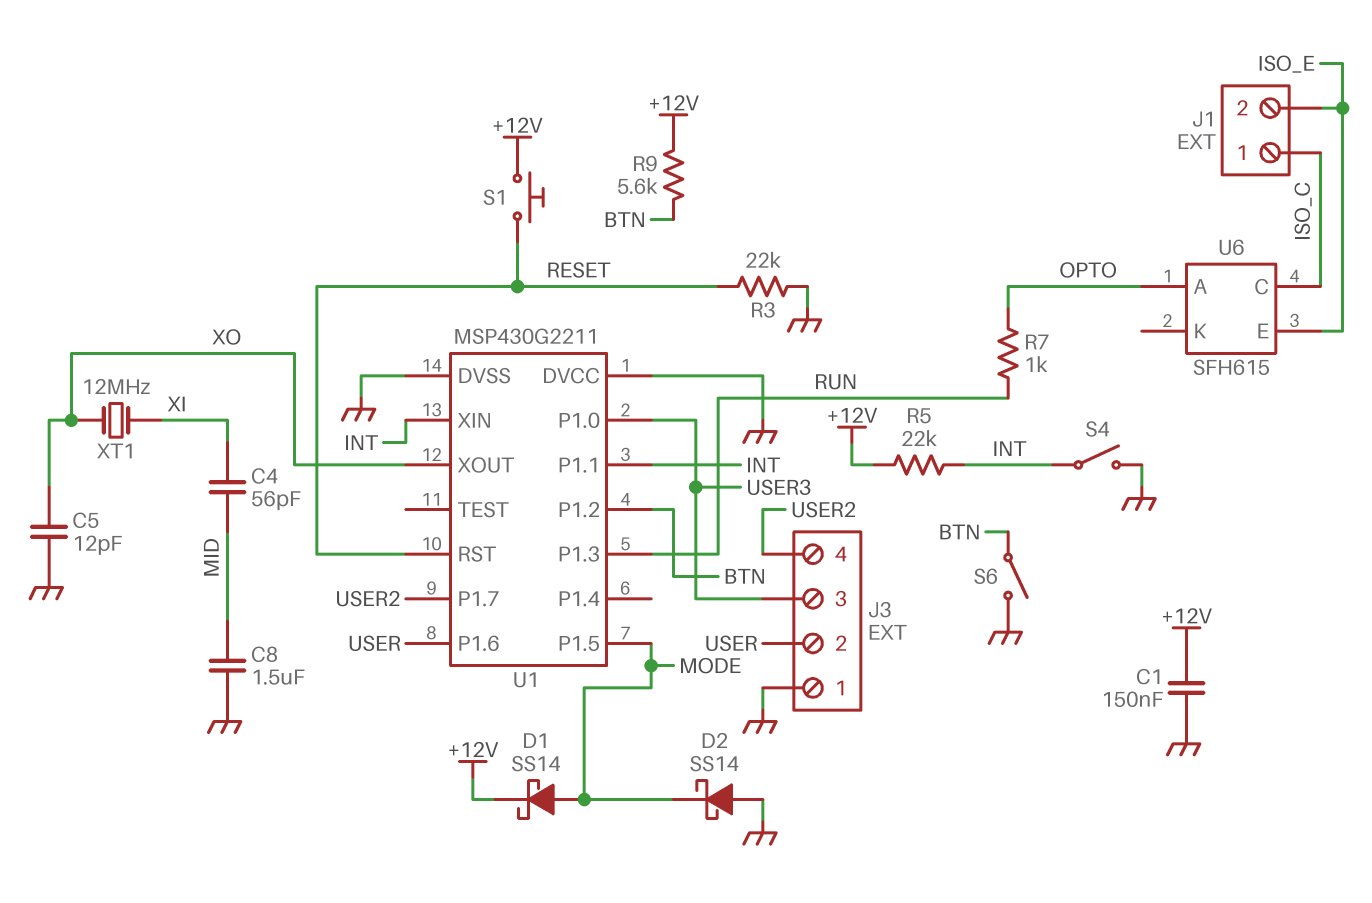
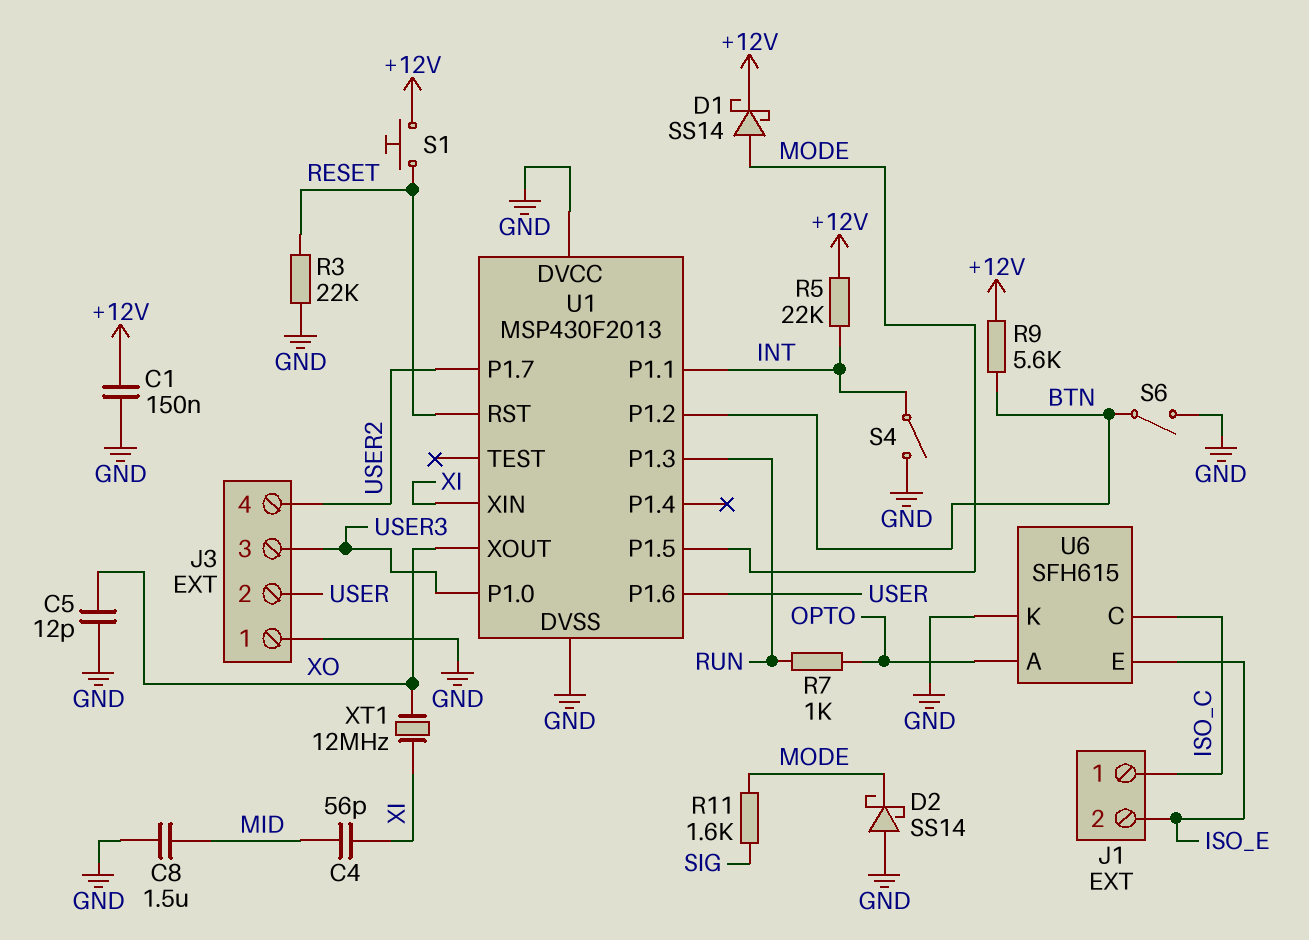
R11: none -> 1.6k (MODE, SIG)
U1: MSP430G2211 -> MSP430F2013
U1 pin XIN: INT -> XI
U6 pin K: none -> GND

